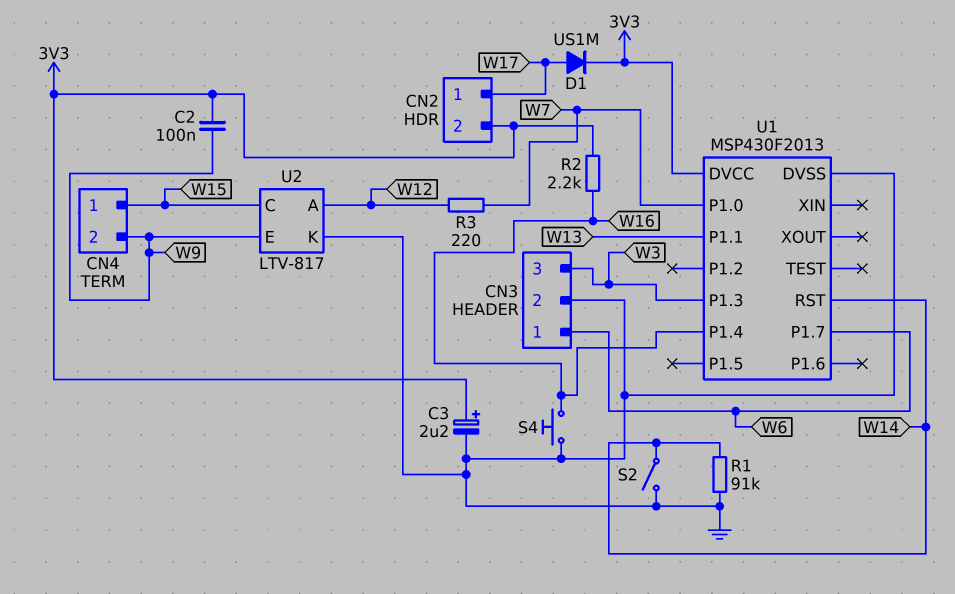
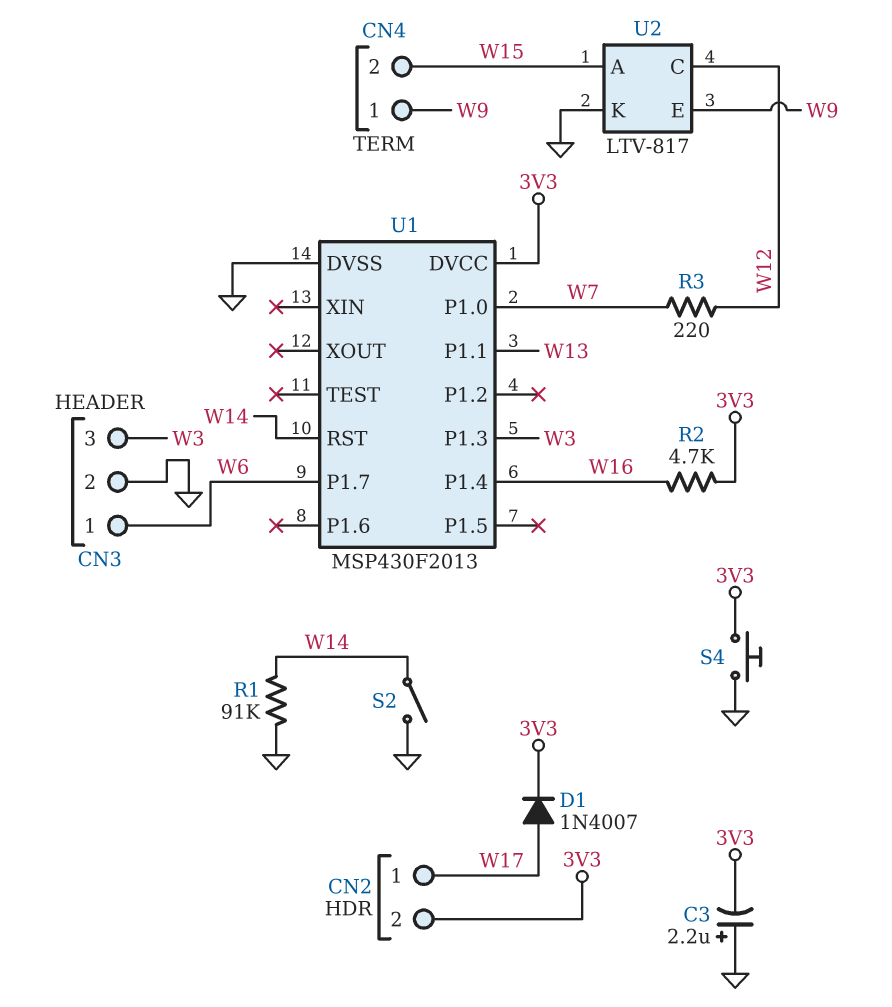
C2: 100nF (3V3, W9) -> none
C3: 2.2uF (plus 3V3, minus GND) -> 2.2uF (plus GND, minus 3V3)
CN4 pin 1: W15 -> W9
CN4 pin 2: W9 -> W15
D1: diode US1M (A W17, K 3V3) -> diode 1N4007 (A W17, K 3V3)
R2: 2.2k (3V3, W16) -> 4.7k (3V3, W16)
S4: button (GND, W16) -> button (3V3, GND)
U2 pin A: W12 -> W15
U2 pin C: W15 -> W12

